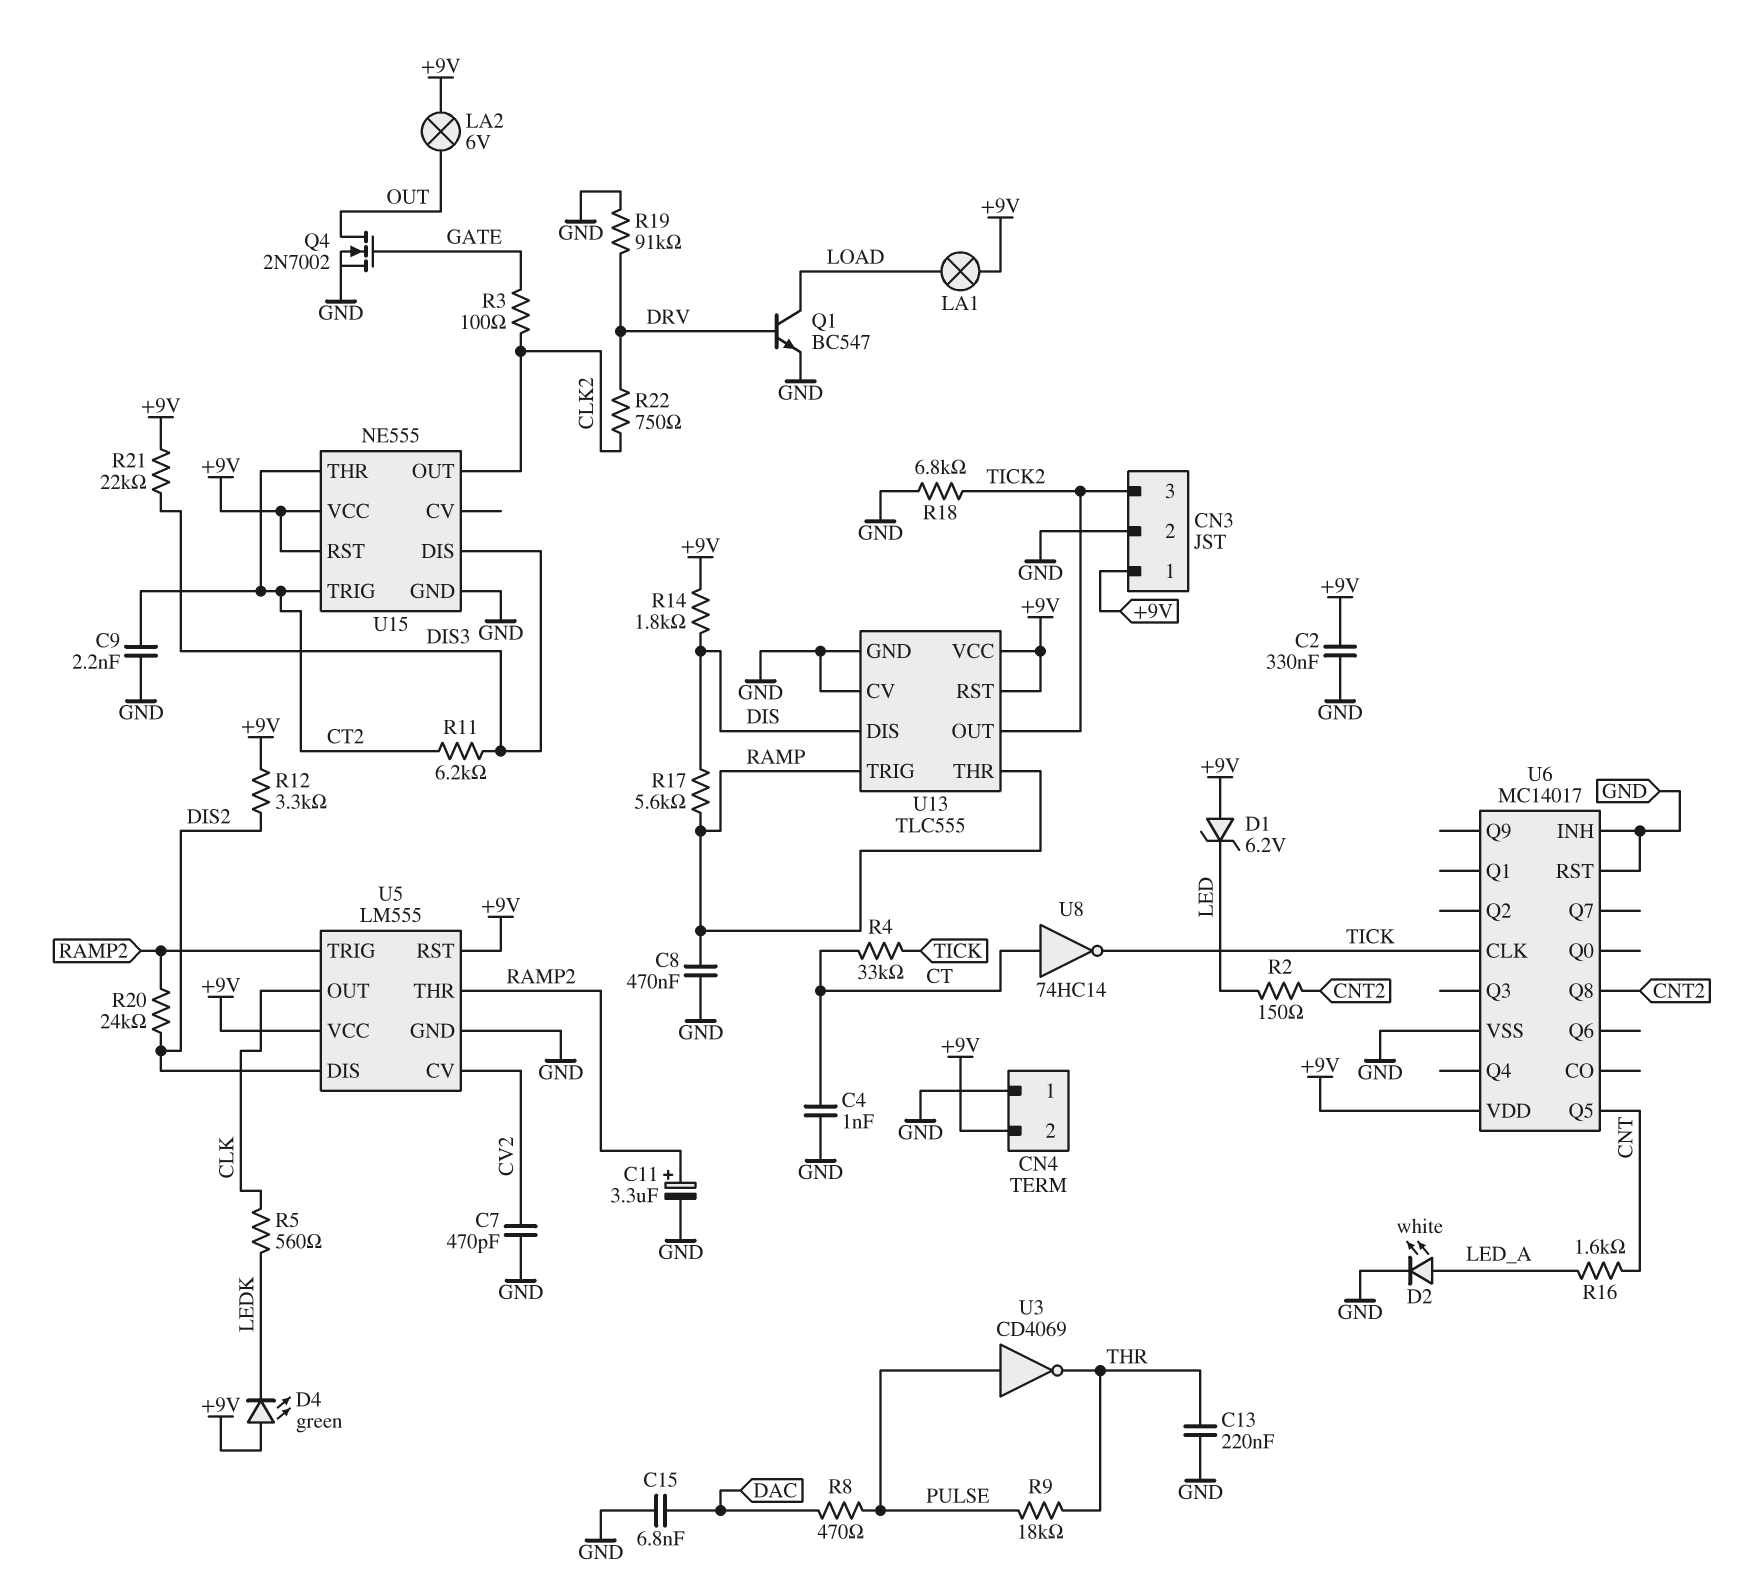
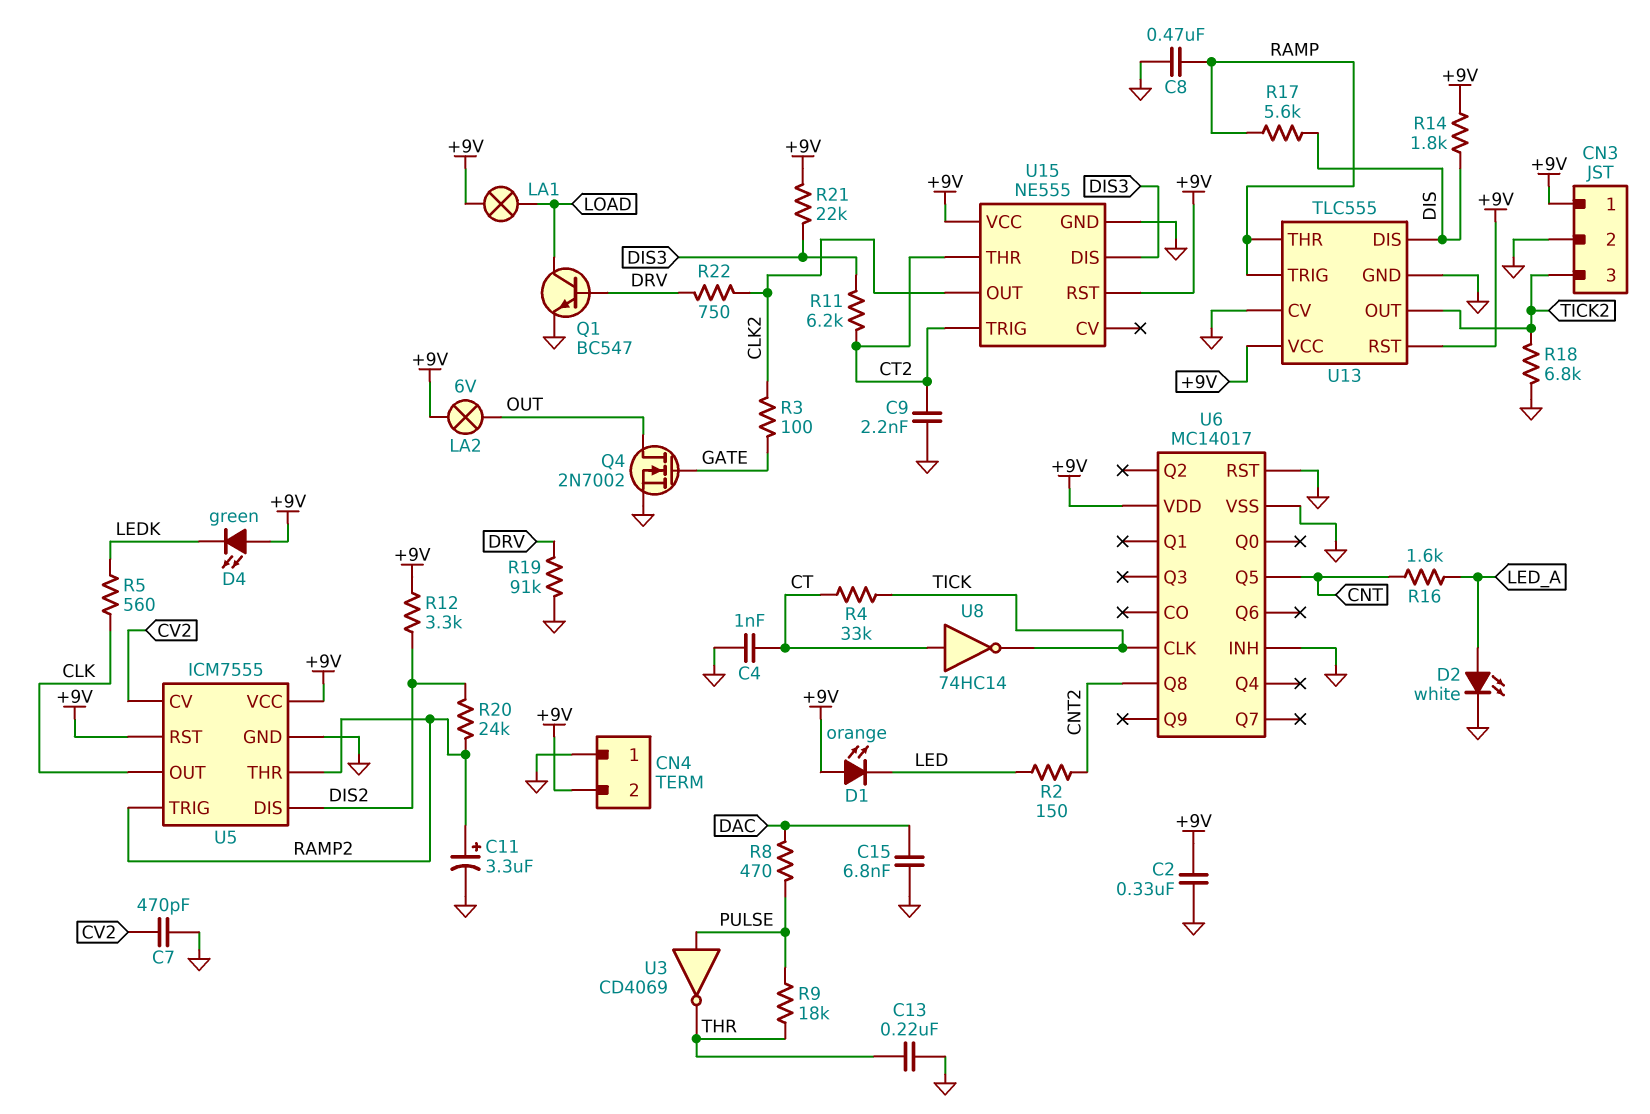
D1: zener 6.2V (A +9V, K LED) -> LED orange (A +9V, K LED)
U5: LM555 -> ICM7555

